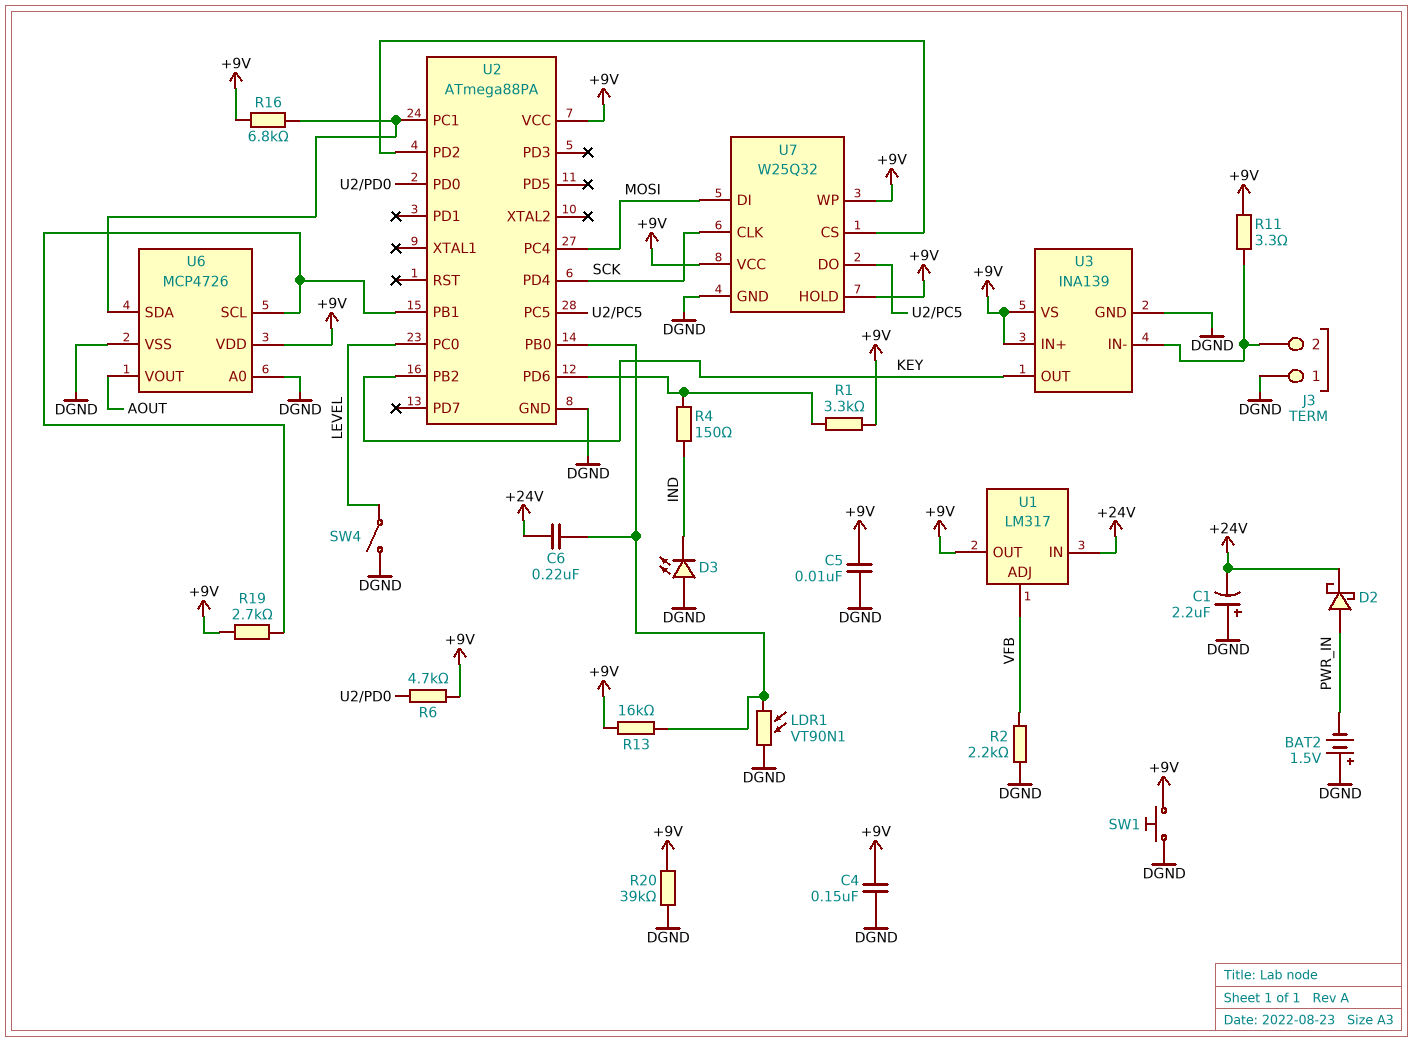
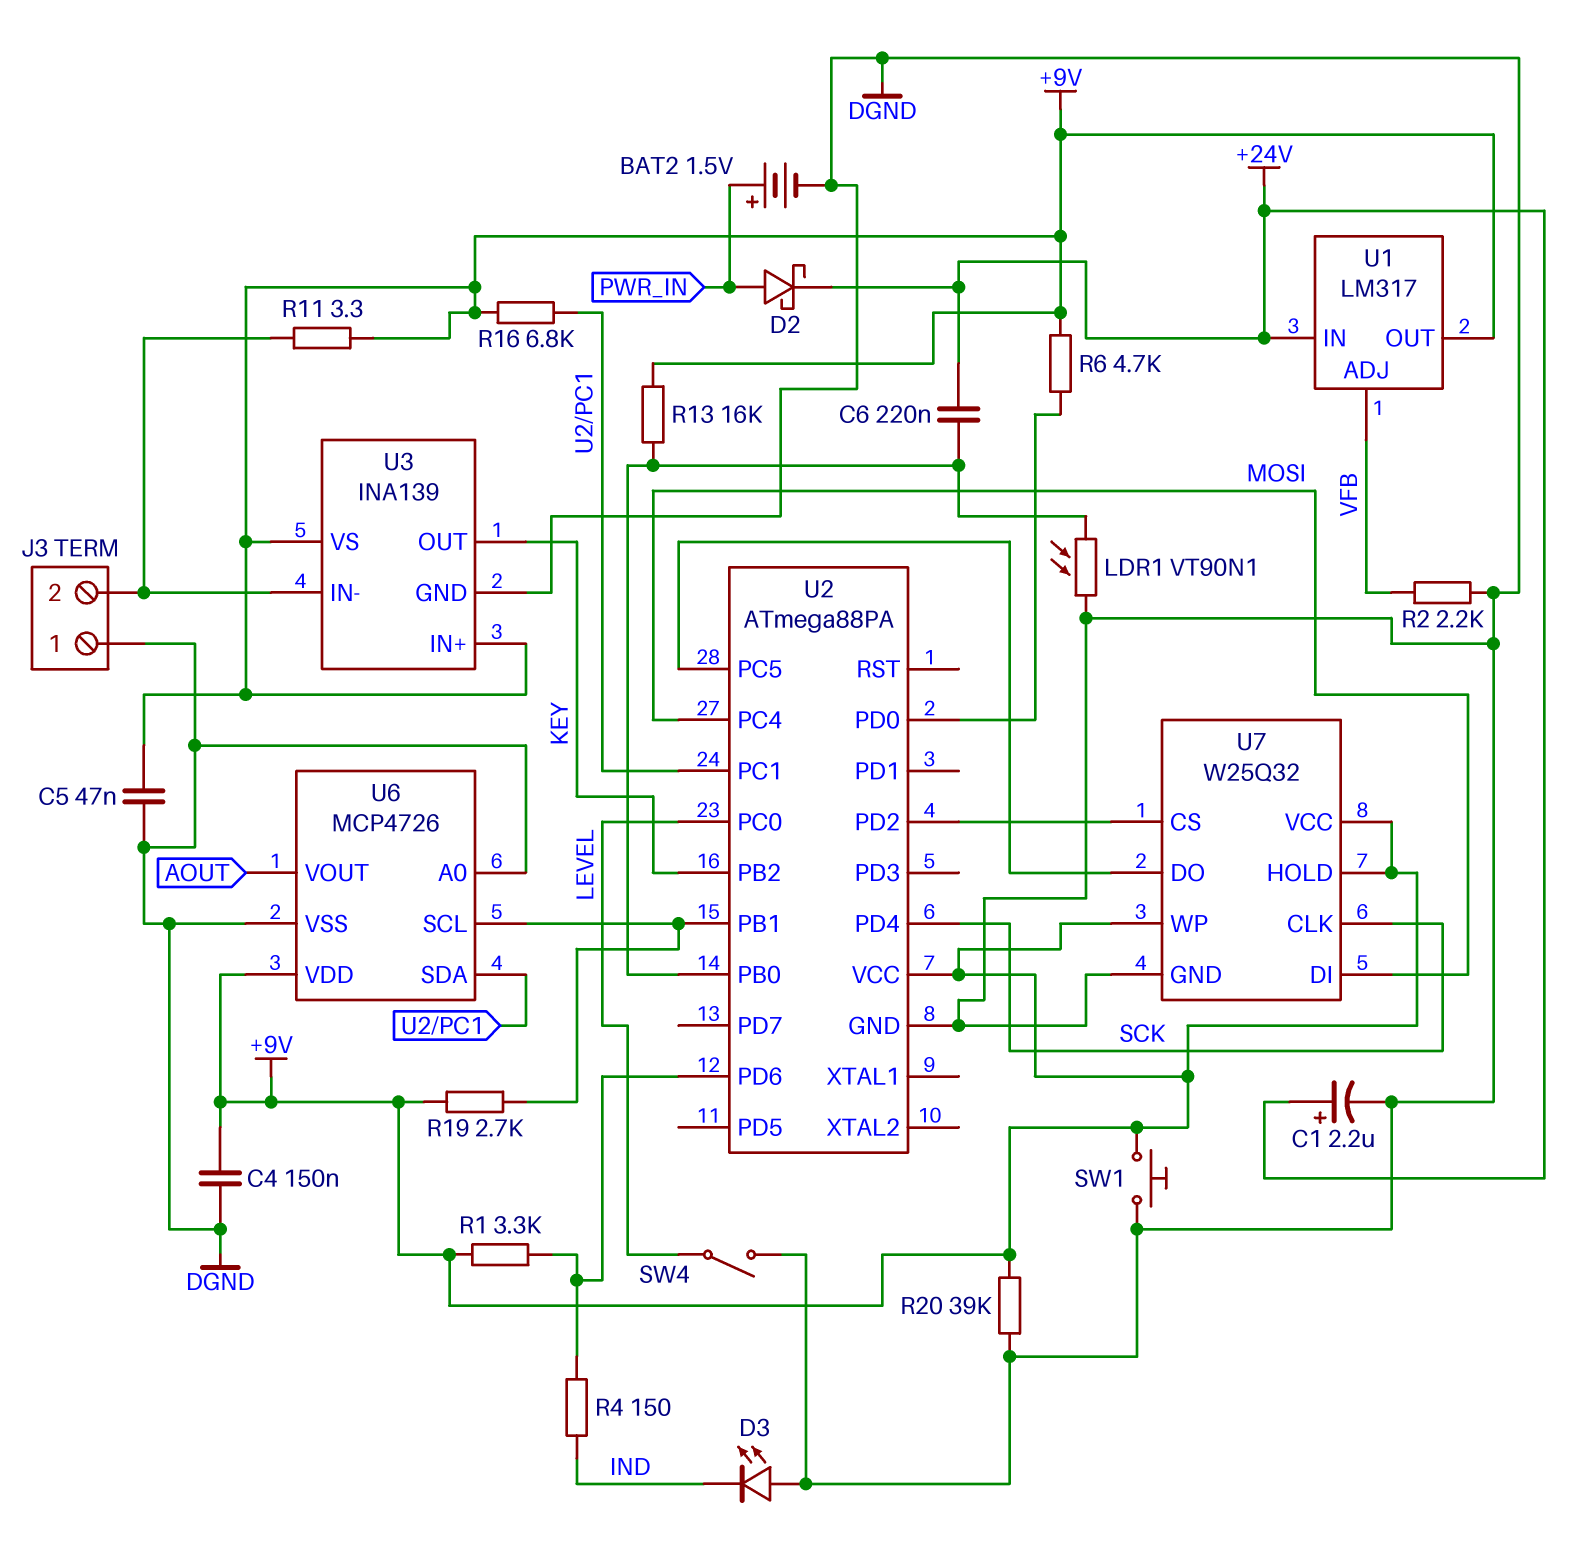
BAT2: 1.5V (plus DGND, minus PWR_IN) -> 1.5V (plus PWR_IN, minus DGND)
C1: 2.2uF (plus DGND, minus +24V) -> 2.2uF (plus +24V, minus DGND)
C5: 10nF (+9V, DGND) -> 47nF (+9V, DGND)

